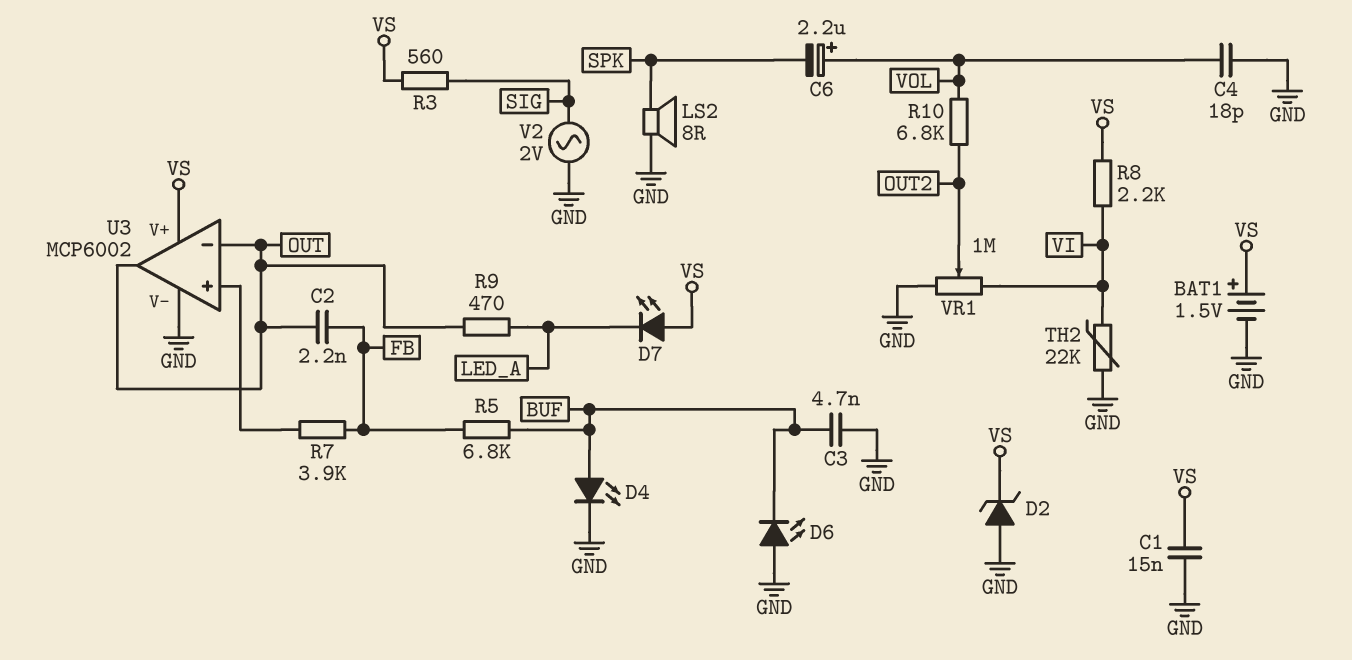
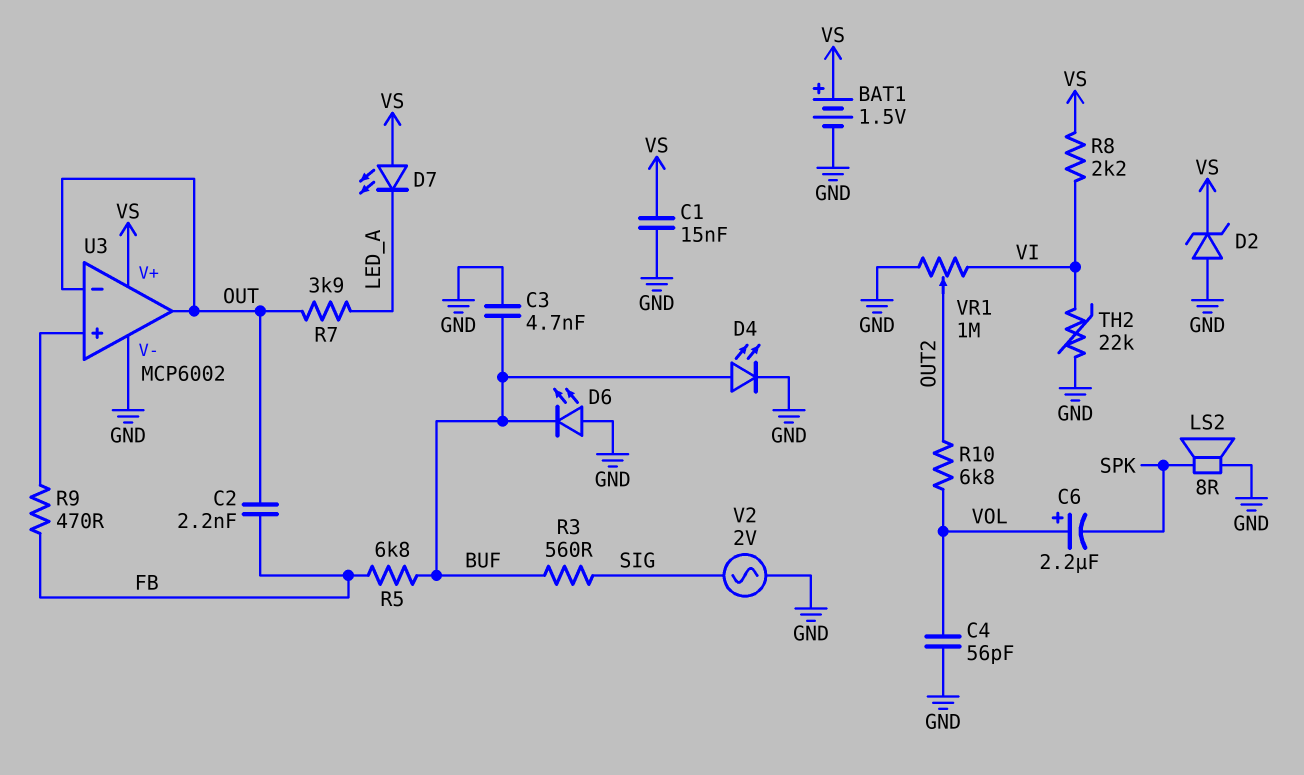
C4: 18pF (GND, VOL) -> 56pF (GND, VOL)
R3: 560 (SIG, VS) -> 560 (BUF, SIG)
R7: 3.9k (FB, U3/in+) -> 3.9k (LED_A, OUT)
R9: 470 (LED_A, OUT) -> 470 (FB, U3/in+)

